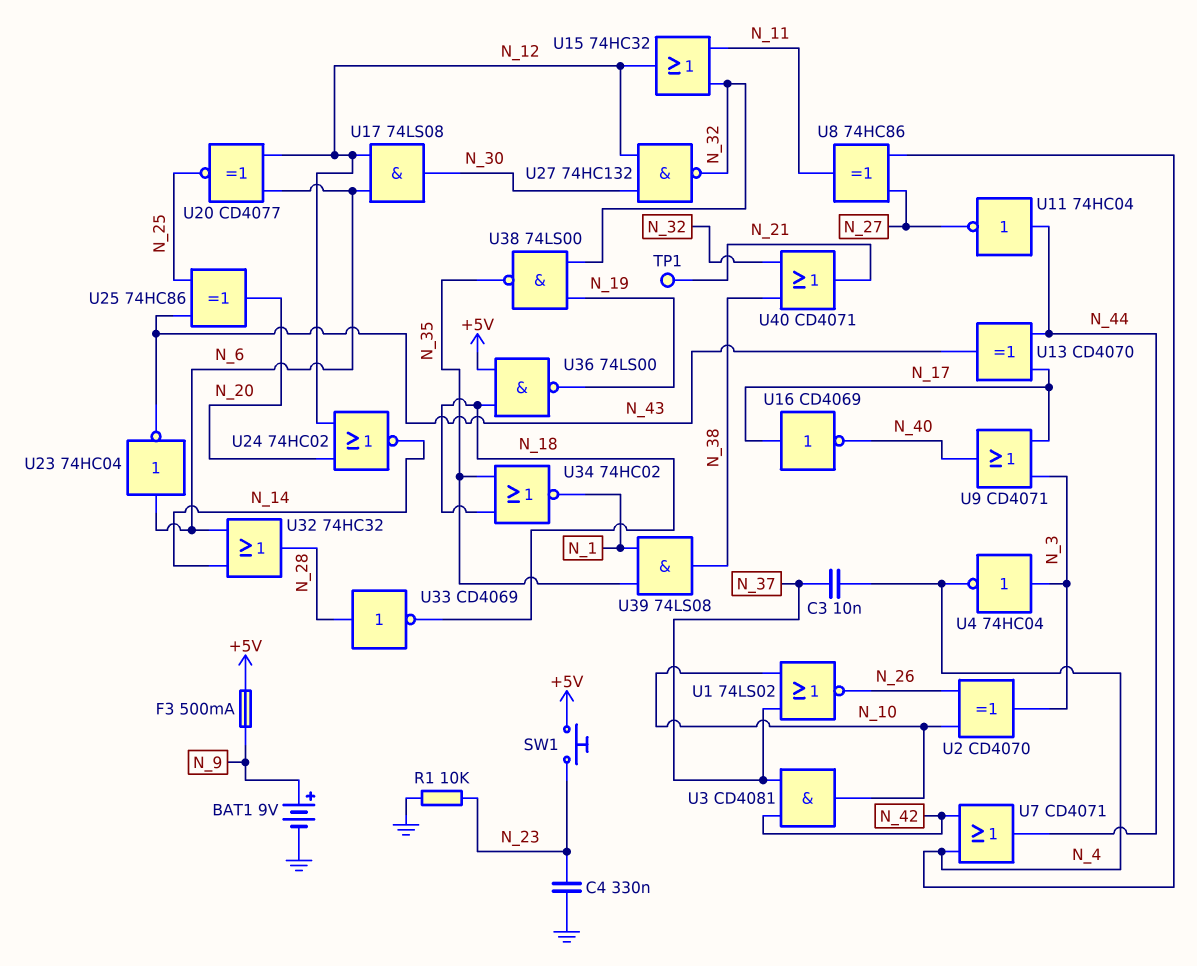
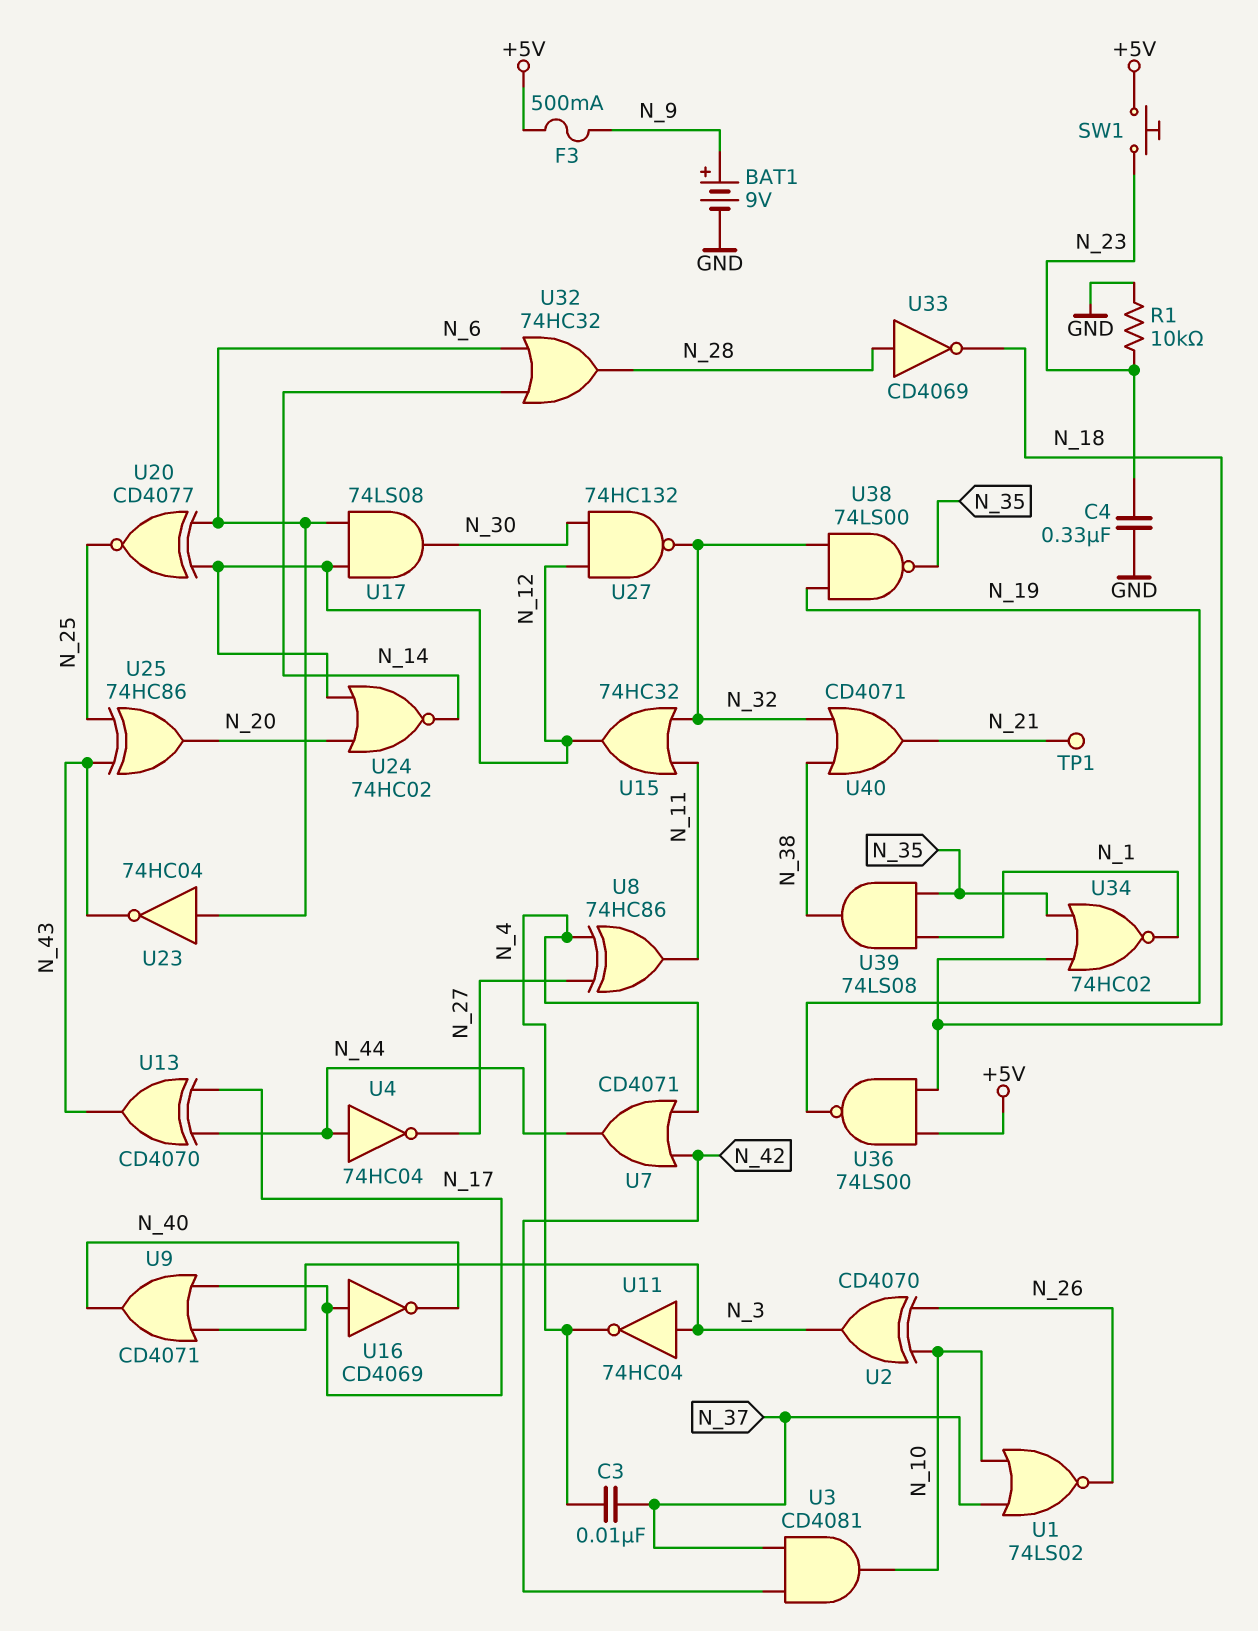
U4: NOT 74HC04 (in N_3, out N_4) -> NOT 74HC04 (in N_44, out N_27)
U11: NOT 74HC04 (in N_44, out N_27) -> NOT 74HC04 (in N_3, out N_4)

